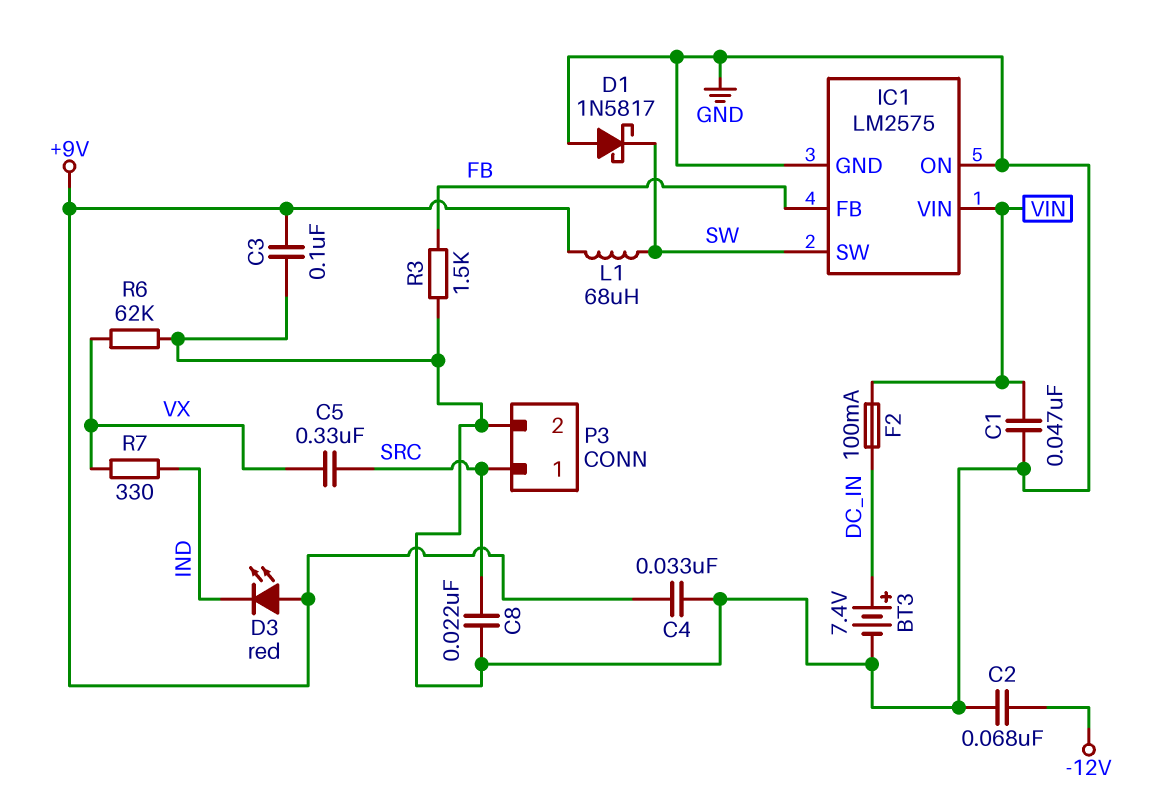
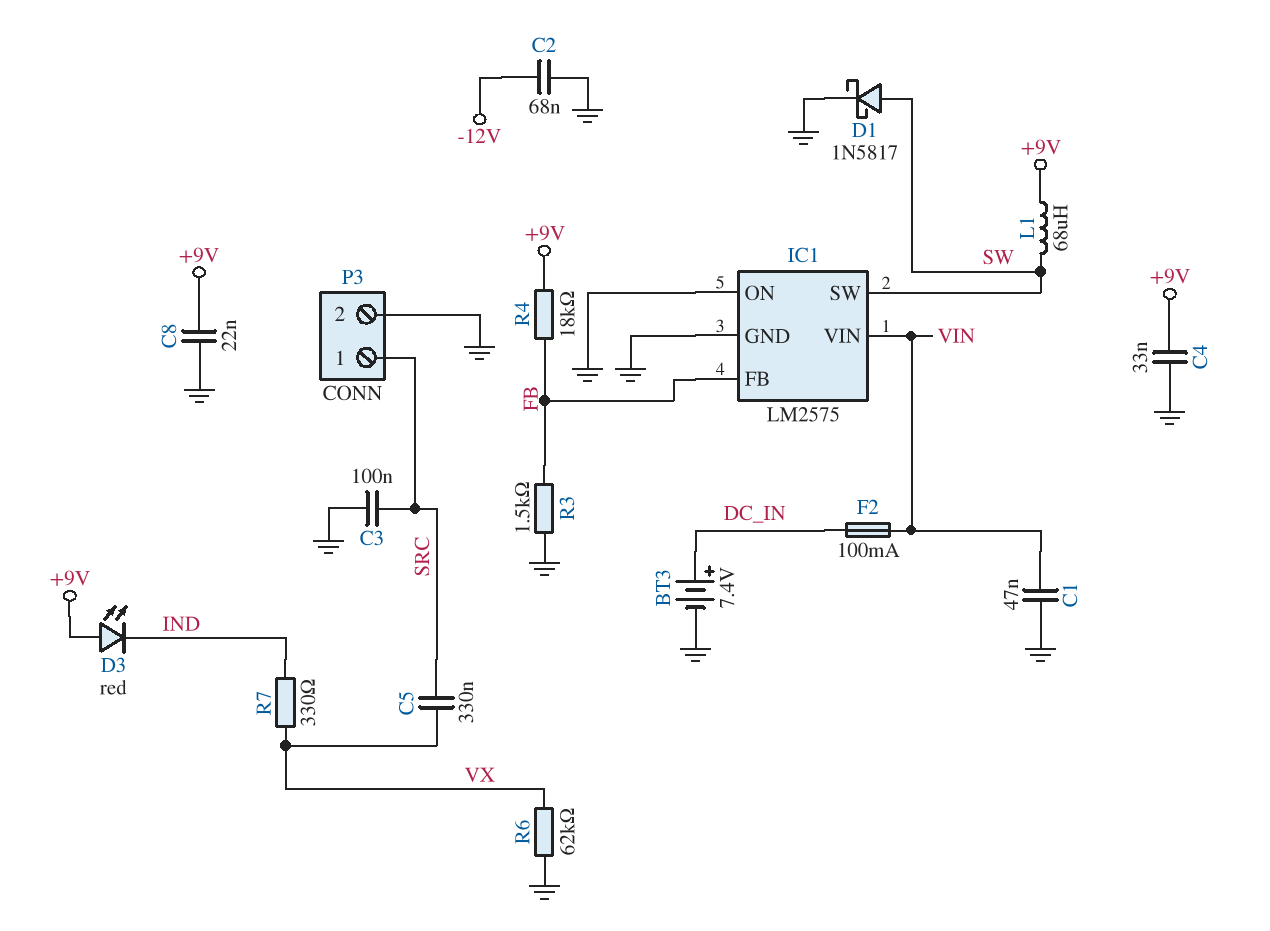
C3: 100nF (+9V, GND) -> 100nF (GND, SRC)
C8: 22nF (GND, SRC) -> 22nF (+9V, GND)
D1: schottky 1N5817 (A GND, K SW) -> schottky 1N5817 (A SW, K GND)
R4: none -> 18k (+9V, FB)

